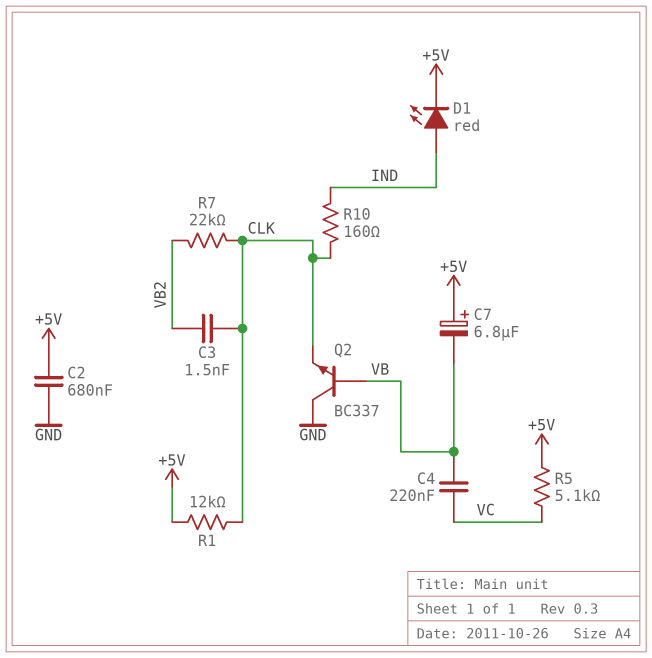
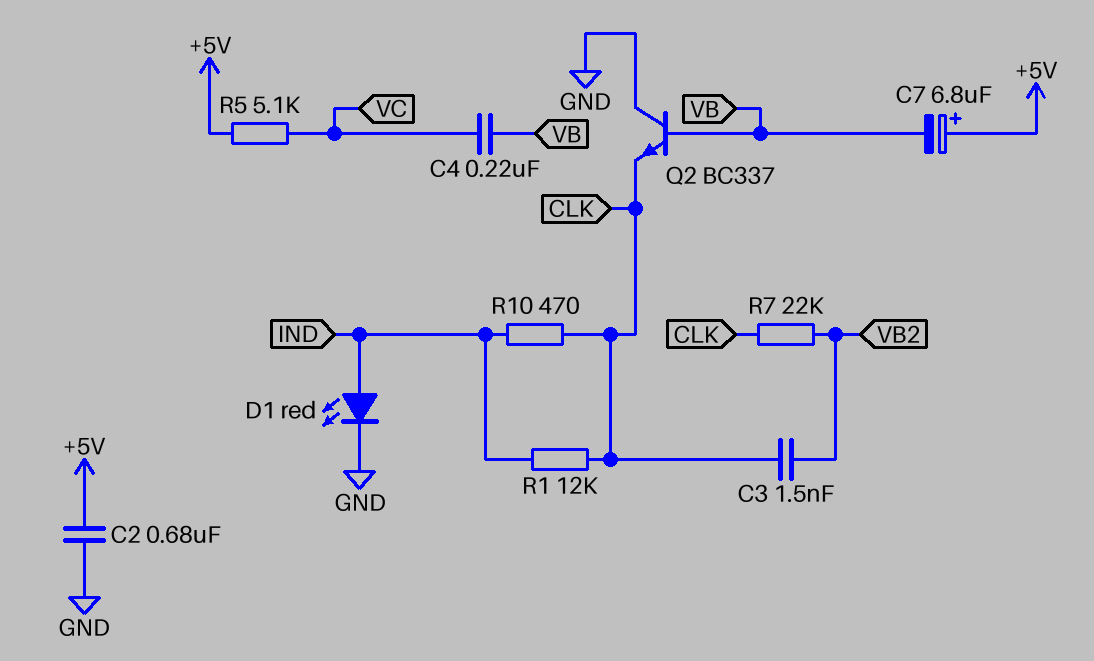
D1: LED red (A IND, K +5V) -> LED red (A IND, K GND)
R1: 12k (+5V, CLK) -> 12k (CLK, IND)
R10: 160 (CLK, IND) -> 470 (CLK, IND)

